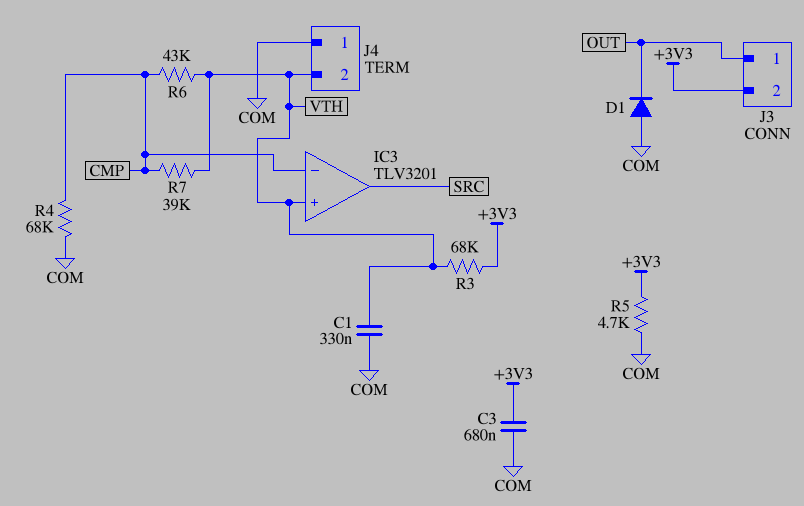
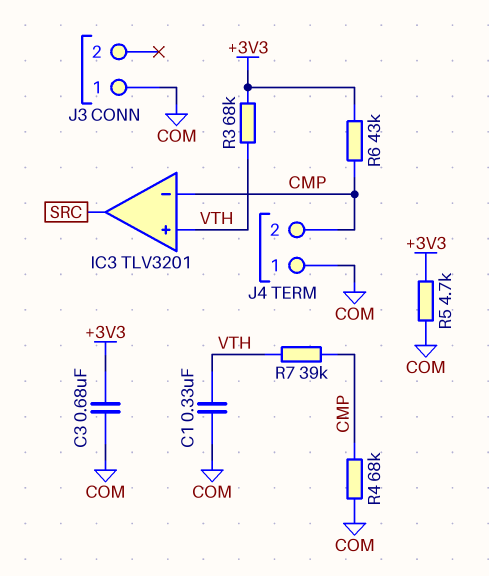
D1: diode (A COM, K OUT) -> none
J3 pin 1: OUT -> COM
J3 pin 2: +3V3 -> none
J4 pin 2: VTH -> CMP
R6: 43k (CMP, VTH) -> 43k (+3V3, CMP)

